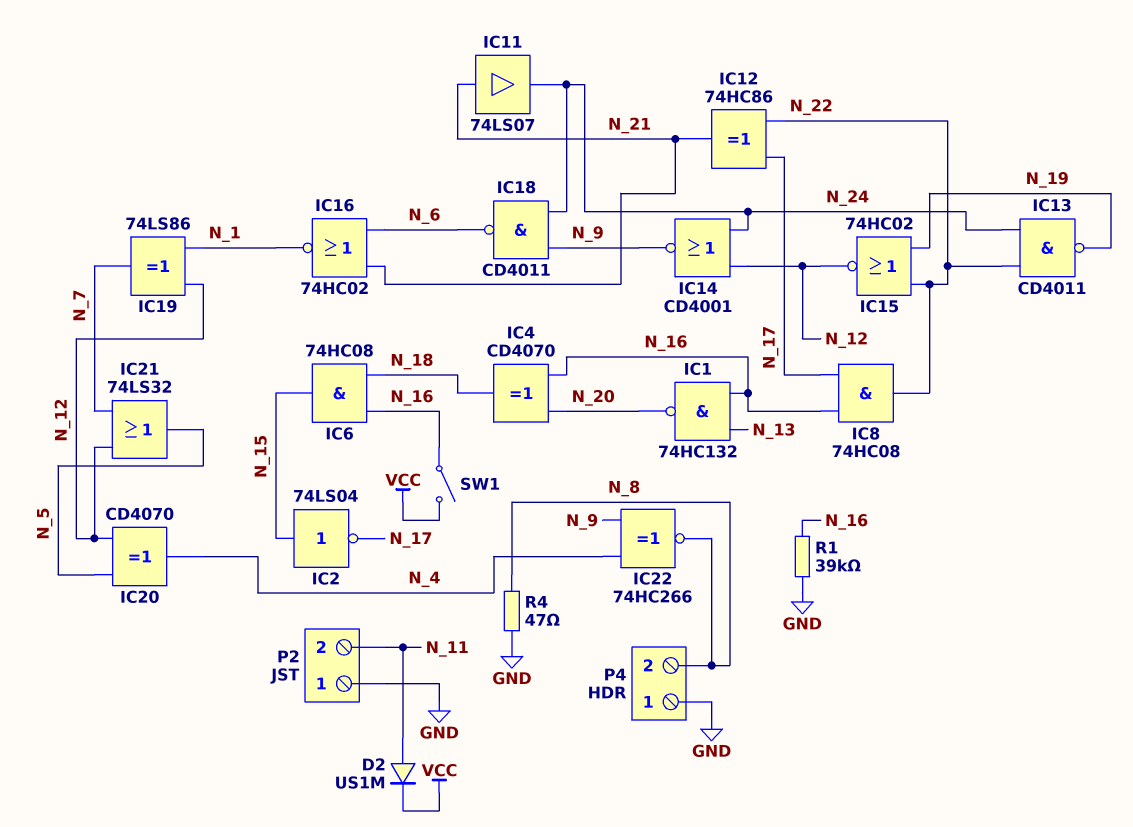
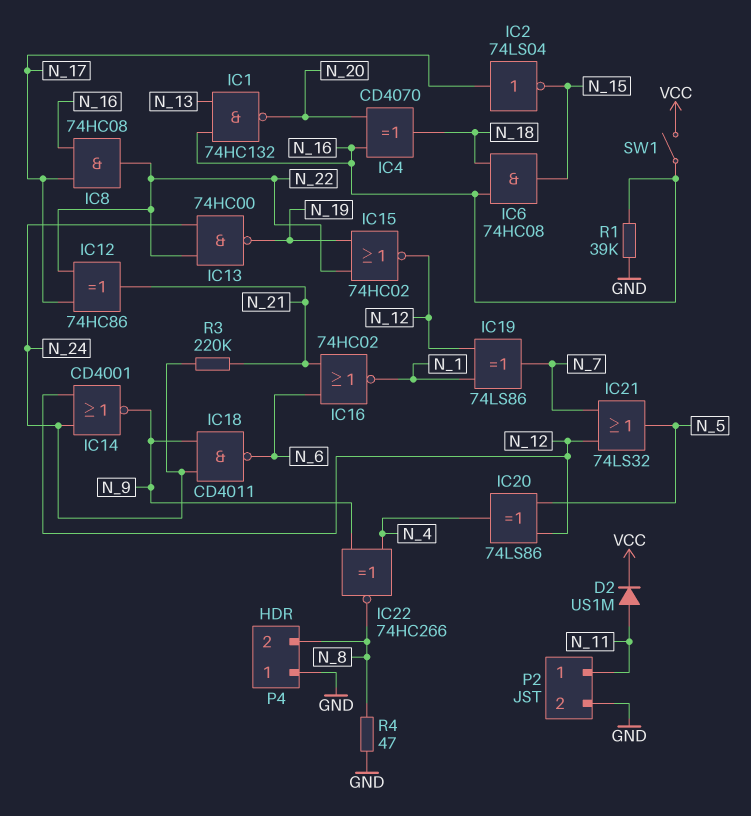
IC2: NOT 74LS04 (in N_15, out N_17) -> NOT 74LS04 (in N_17, out N_15)
IC11: buffer 74LS07 (in N_21, out N_24) -> none
IC13: NAND CD4011 (in N_22, in N_24, out N_19) -> NAND 74HC00 (in N_22, in N_24, out N_19)
IC20: XOR CD4070 (in N_5, in N_12, out N_4) -> XOR 74LS86 (in N_5, in N_12, out N_4)
P2 pin 1: GND -> N_11
P2 pin 2: N_11 -> GND
R3: none -> 220k (N_21, N_24)

